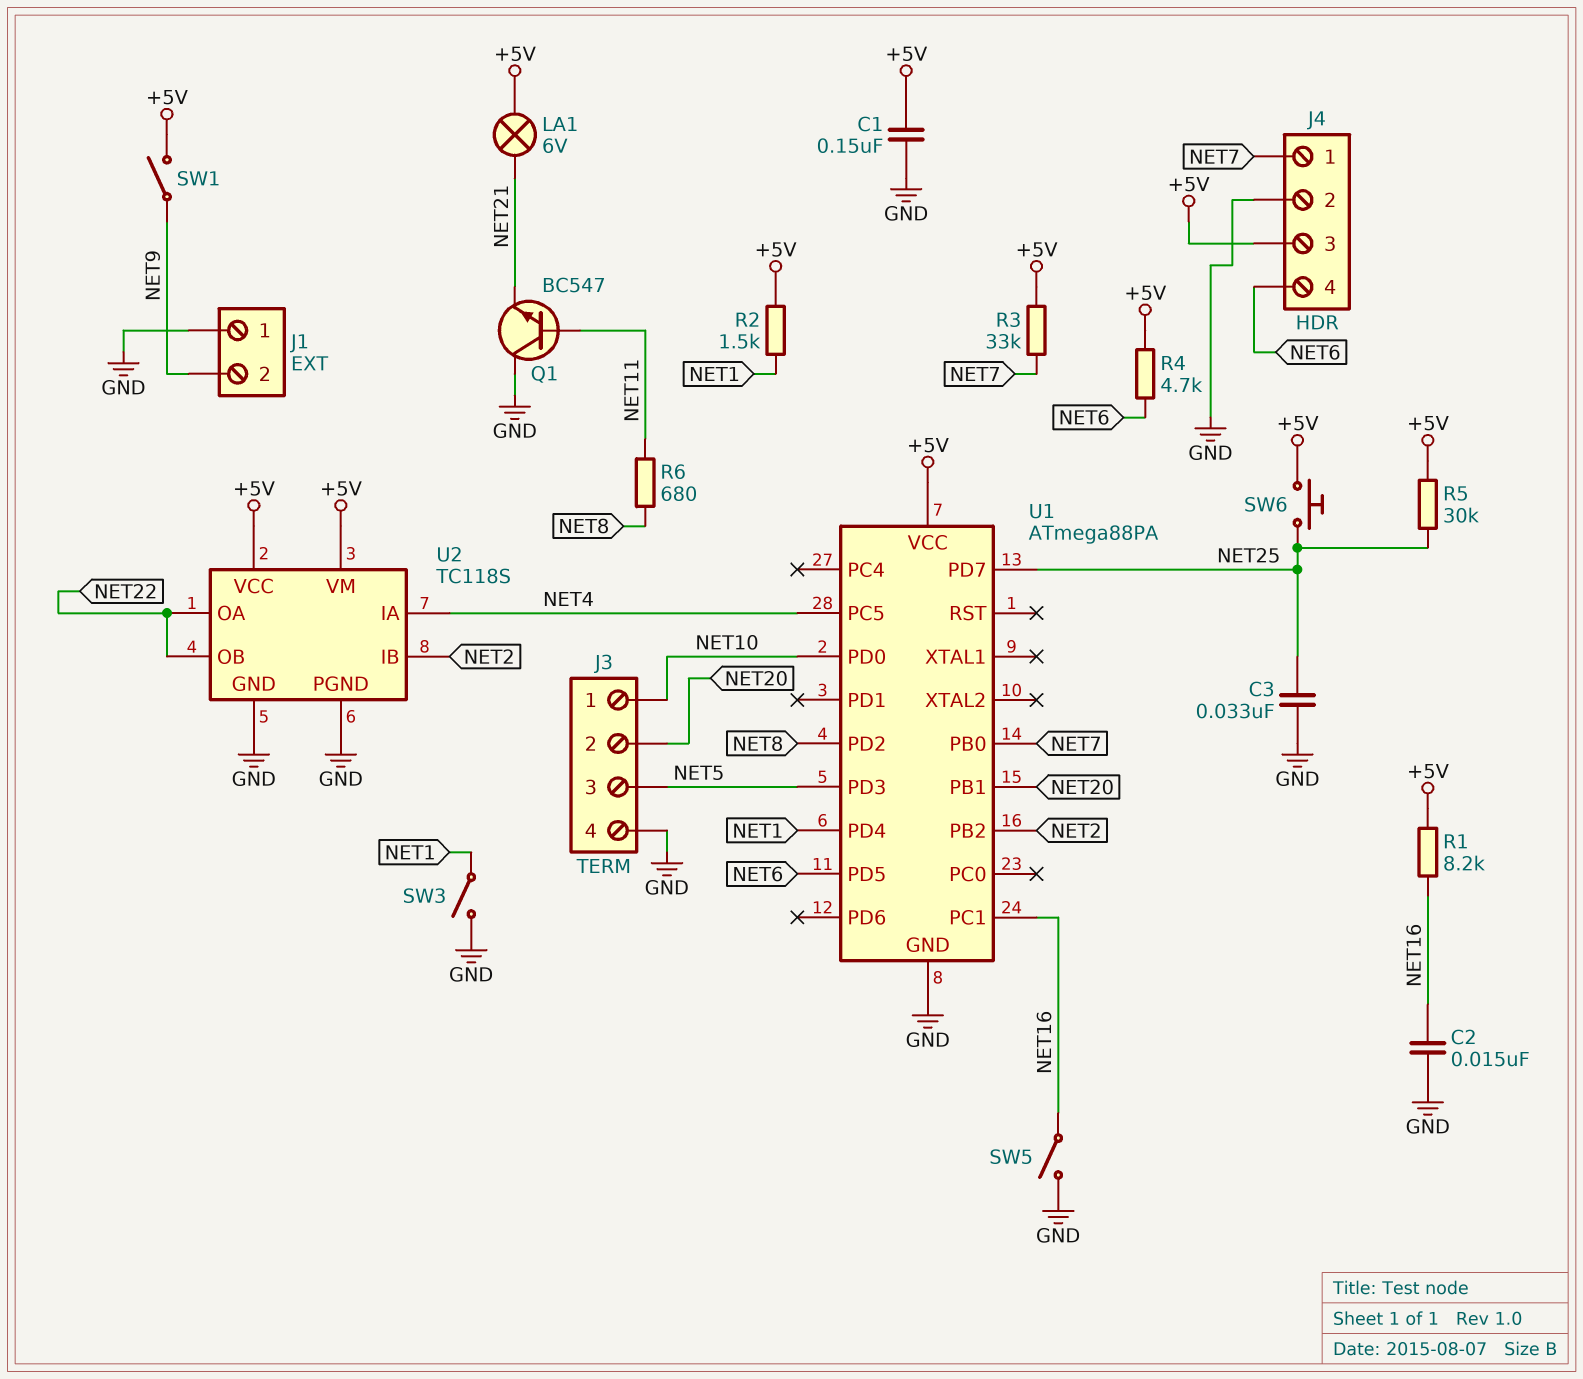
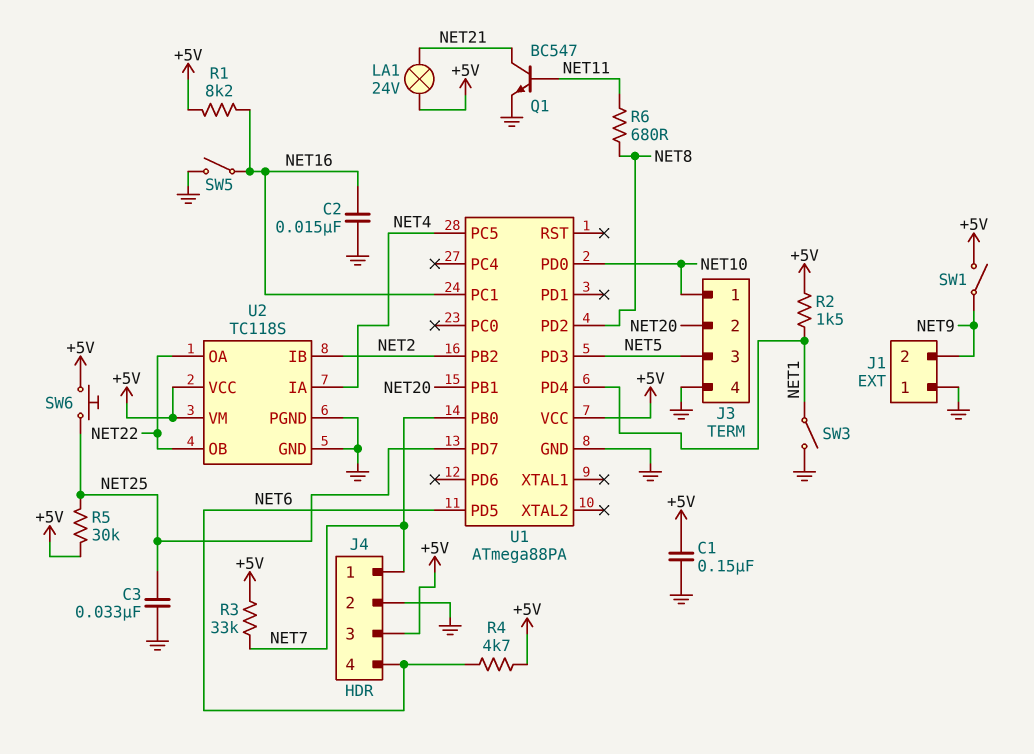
LA1: lamp 6V (+5V, NET21) -> lamp 24V (+5V, NET21)
Q1: NPN BC547 (B NET11, C GND, E NET21) -> NPN BC547 (B NET11, C NET21, E GND)

